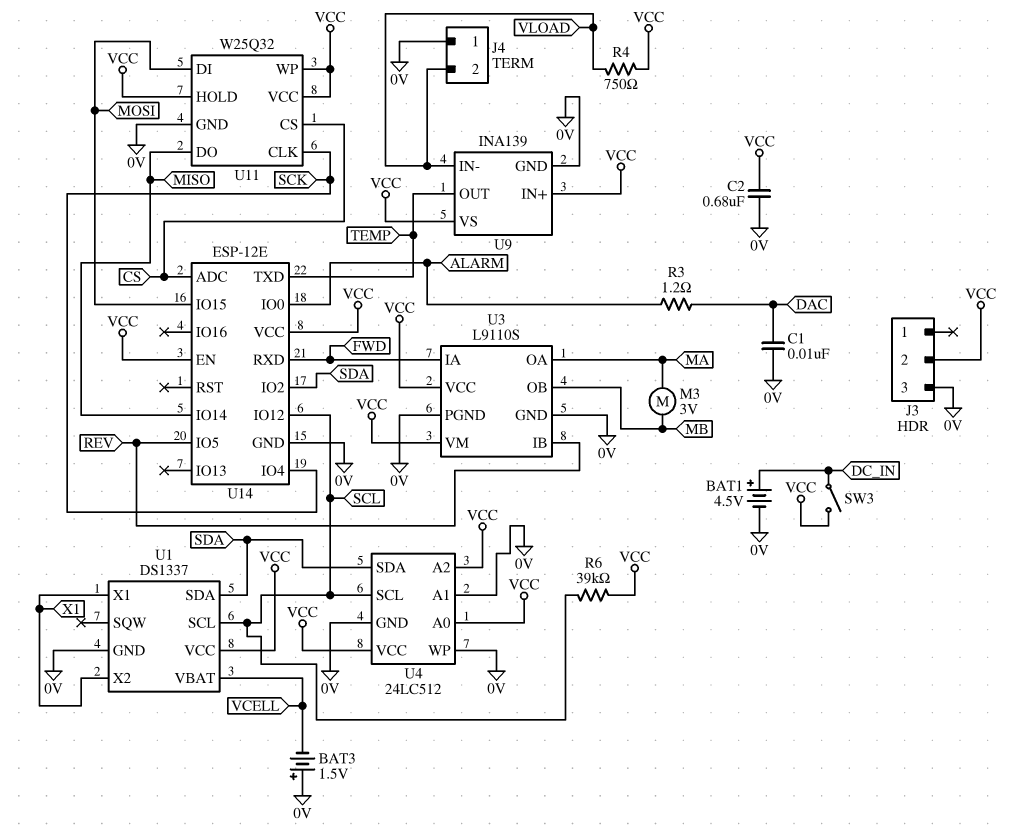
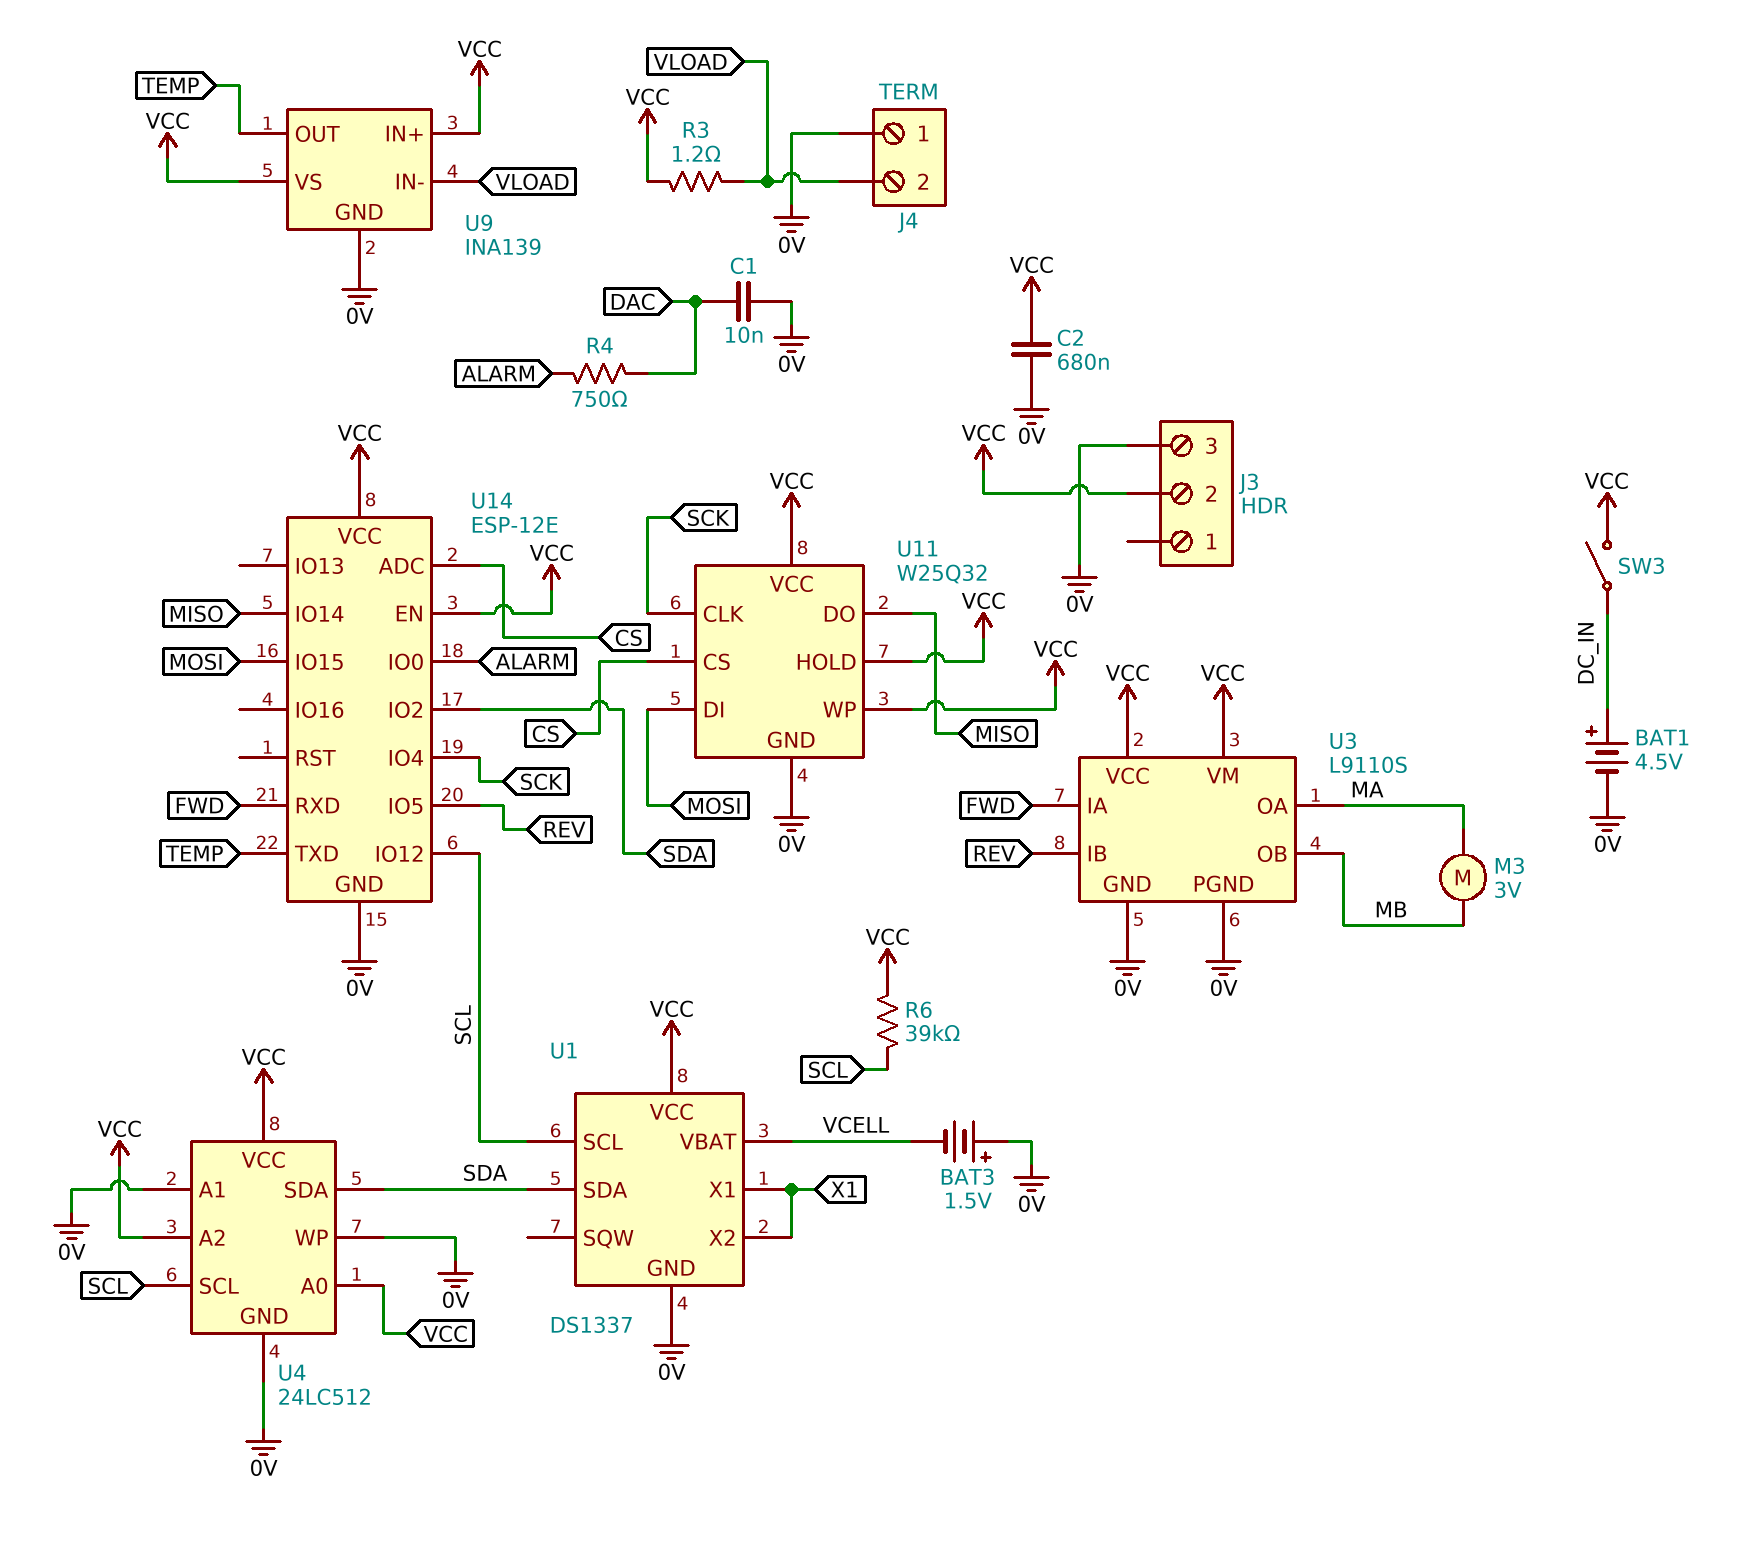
R3: 1.2 (ALARM, DAC) -> 1.2 (VCC, VLOAD)
R4: 750 (VCC, VLOAD) -> 750 (ALARM, DAC)

